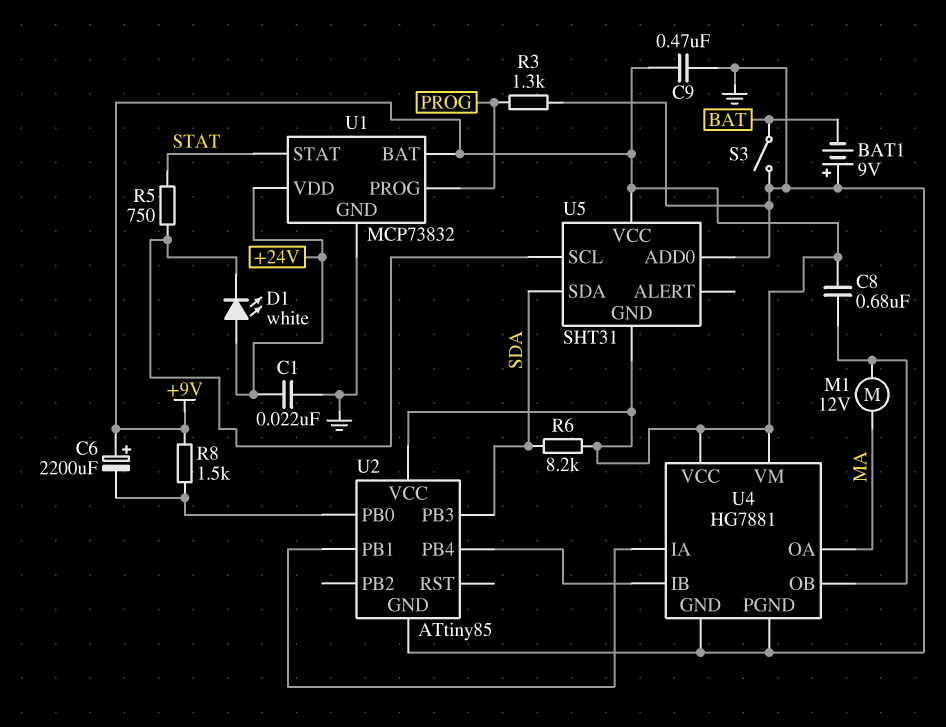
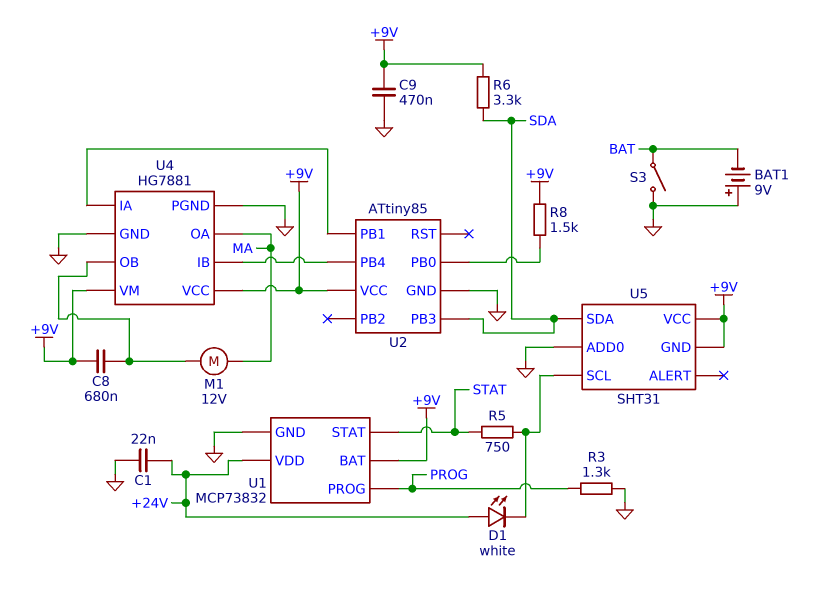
C6: 2200uF (plus +9V, minus U2/PB0) -> none
R6: 8.2k (+9V, SDA) -> 3.3k (+9V, SDA)

